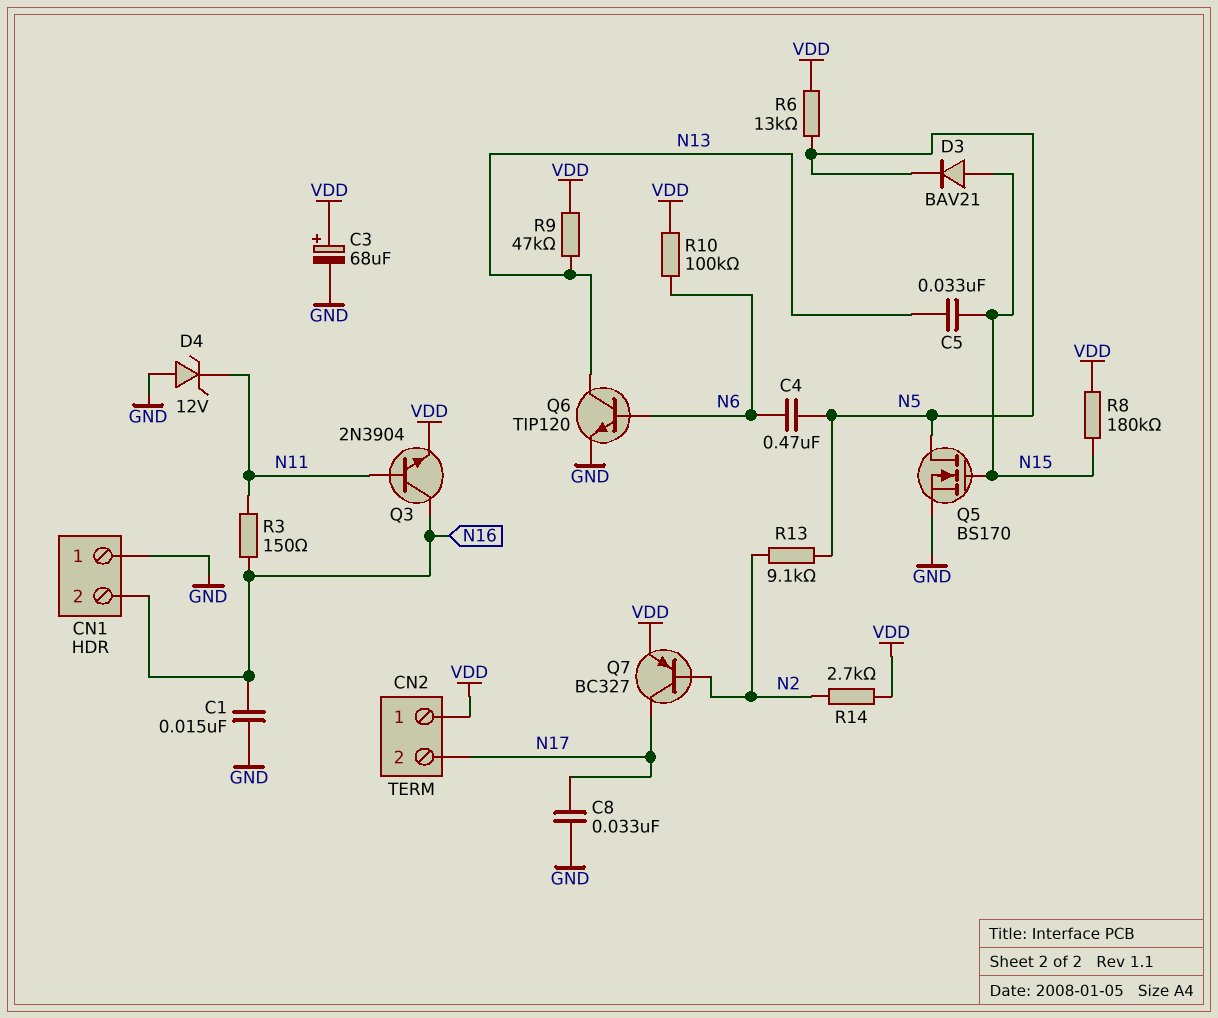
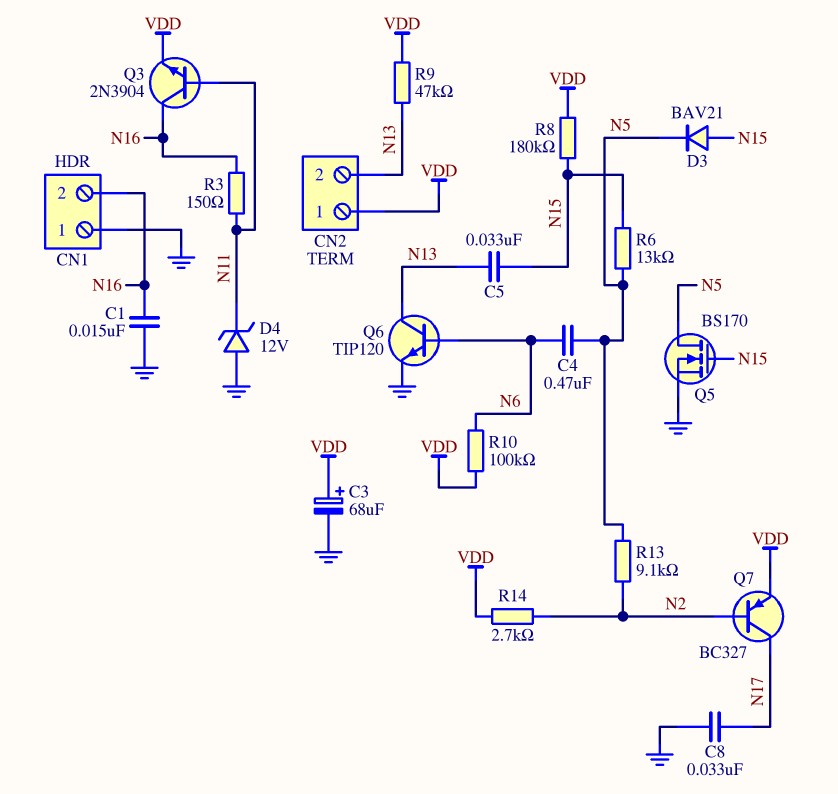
CN2 pin 2: N17 -> N13
R6: 13k (N5, VDD) -> 13k (N5, N15)

